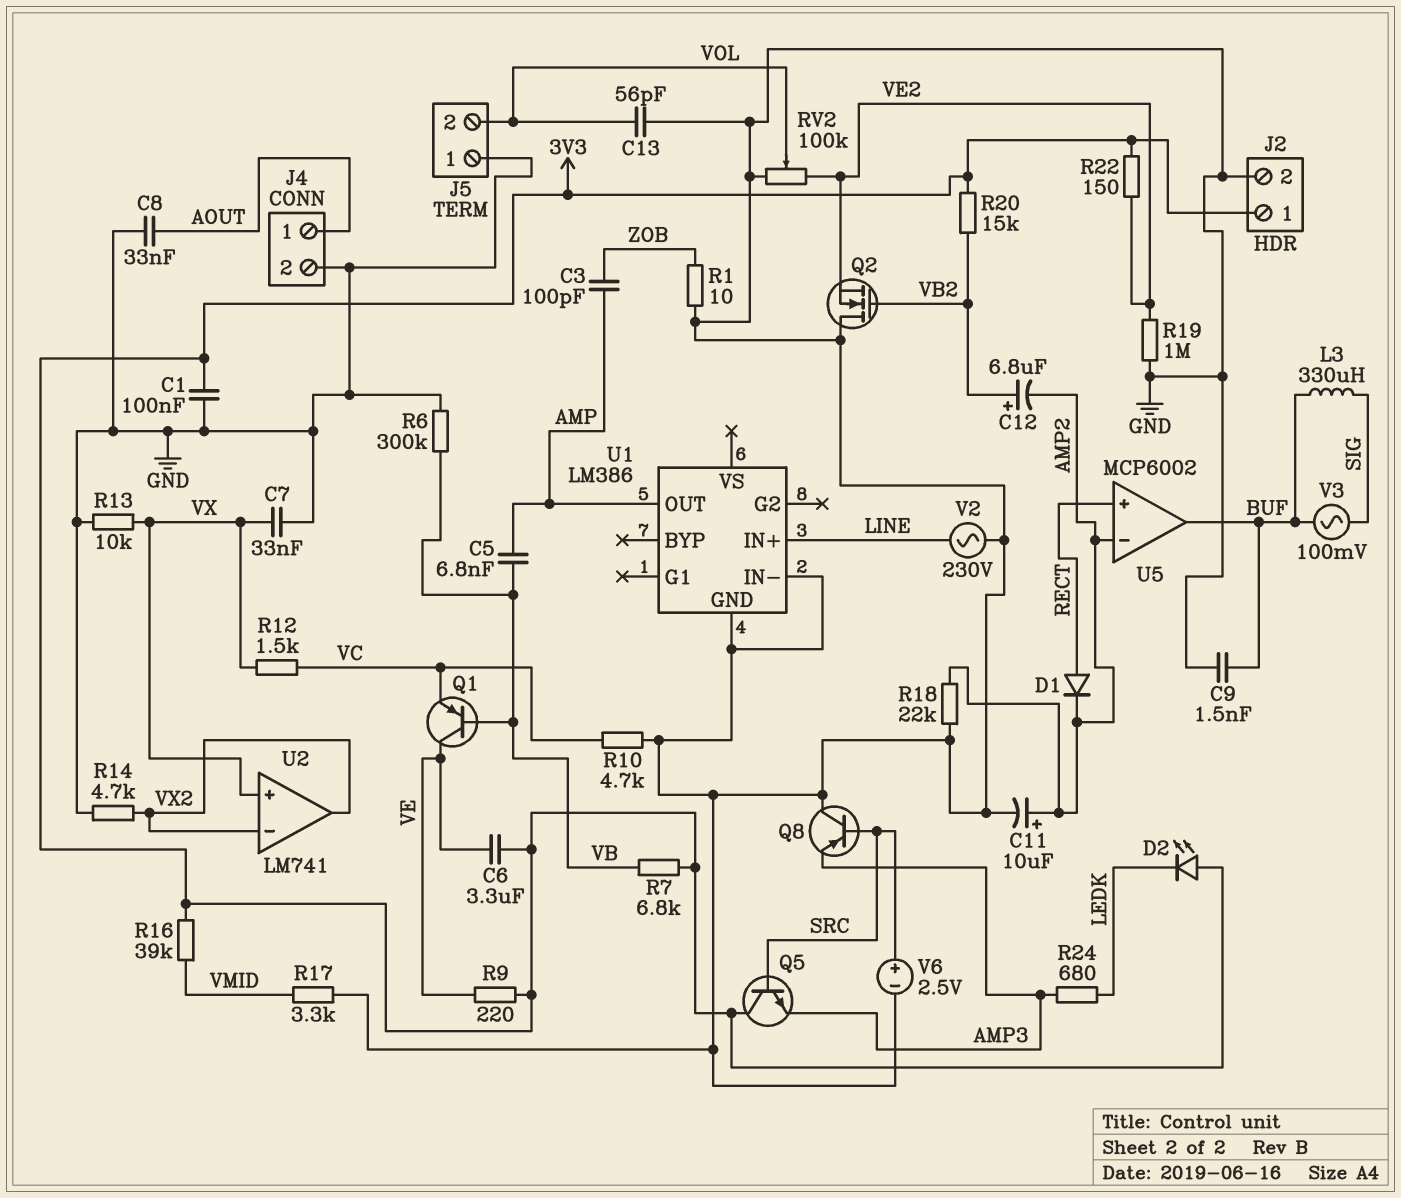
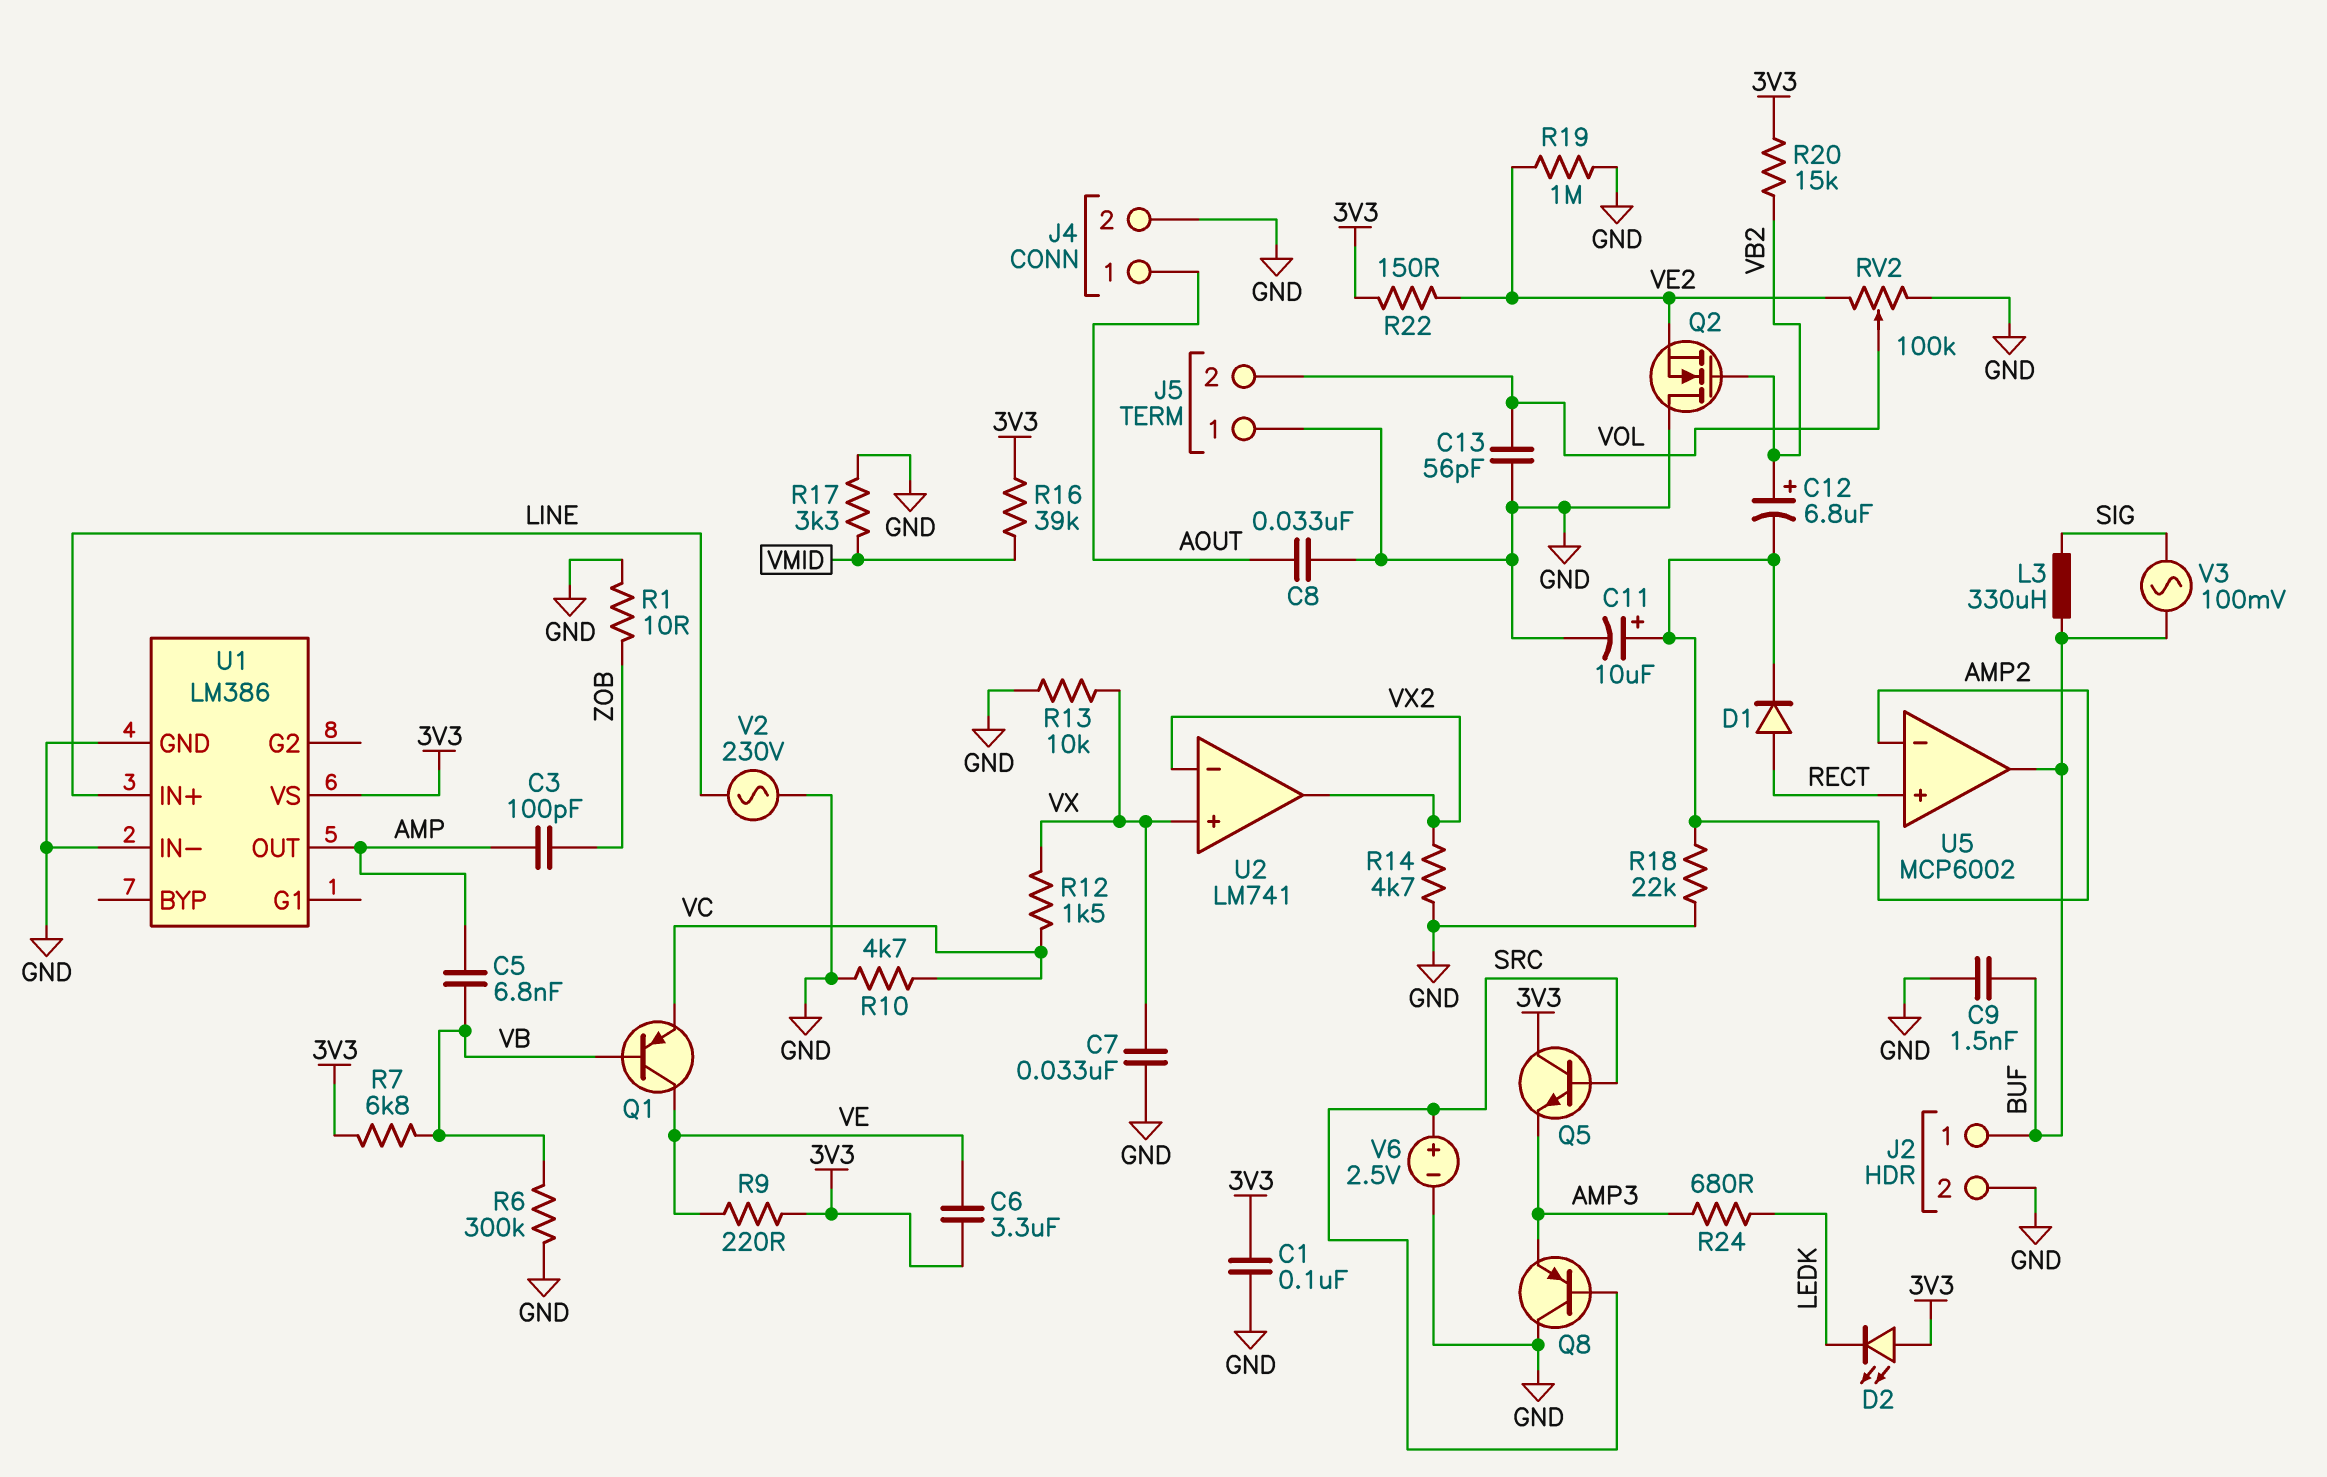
J2 pin 1: 3V3 -> BUF
U1 pin VS: none -> 3V3

